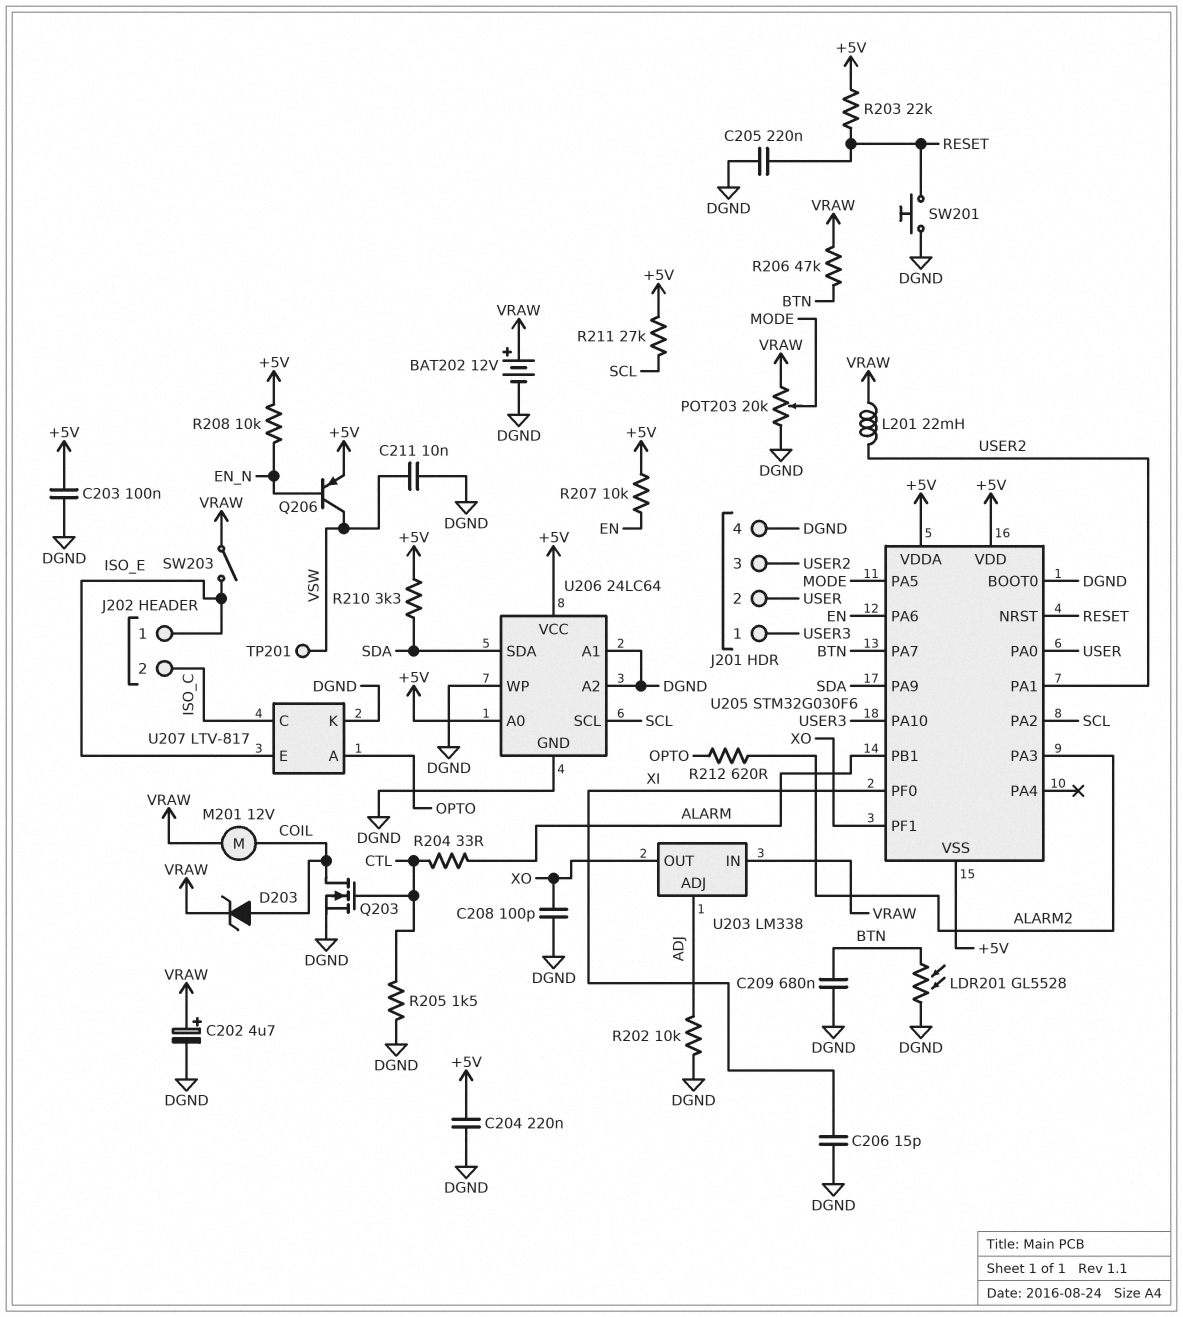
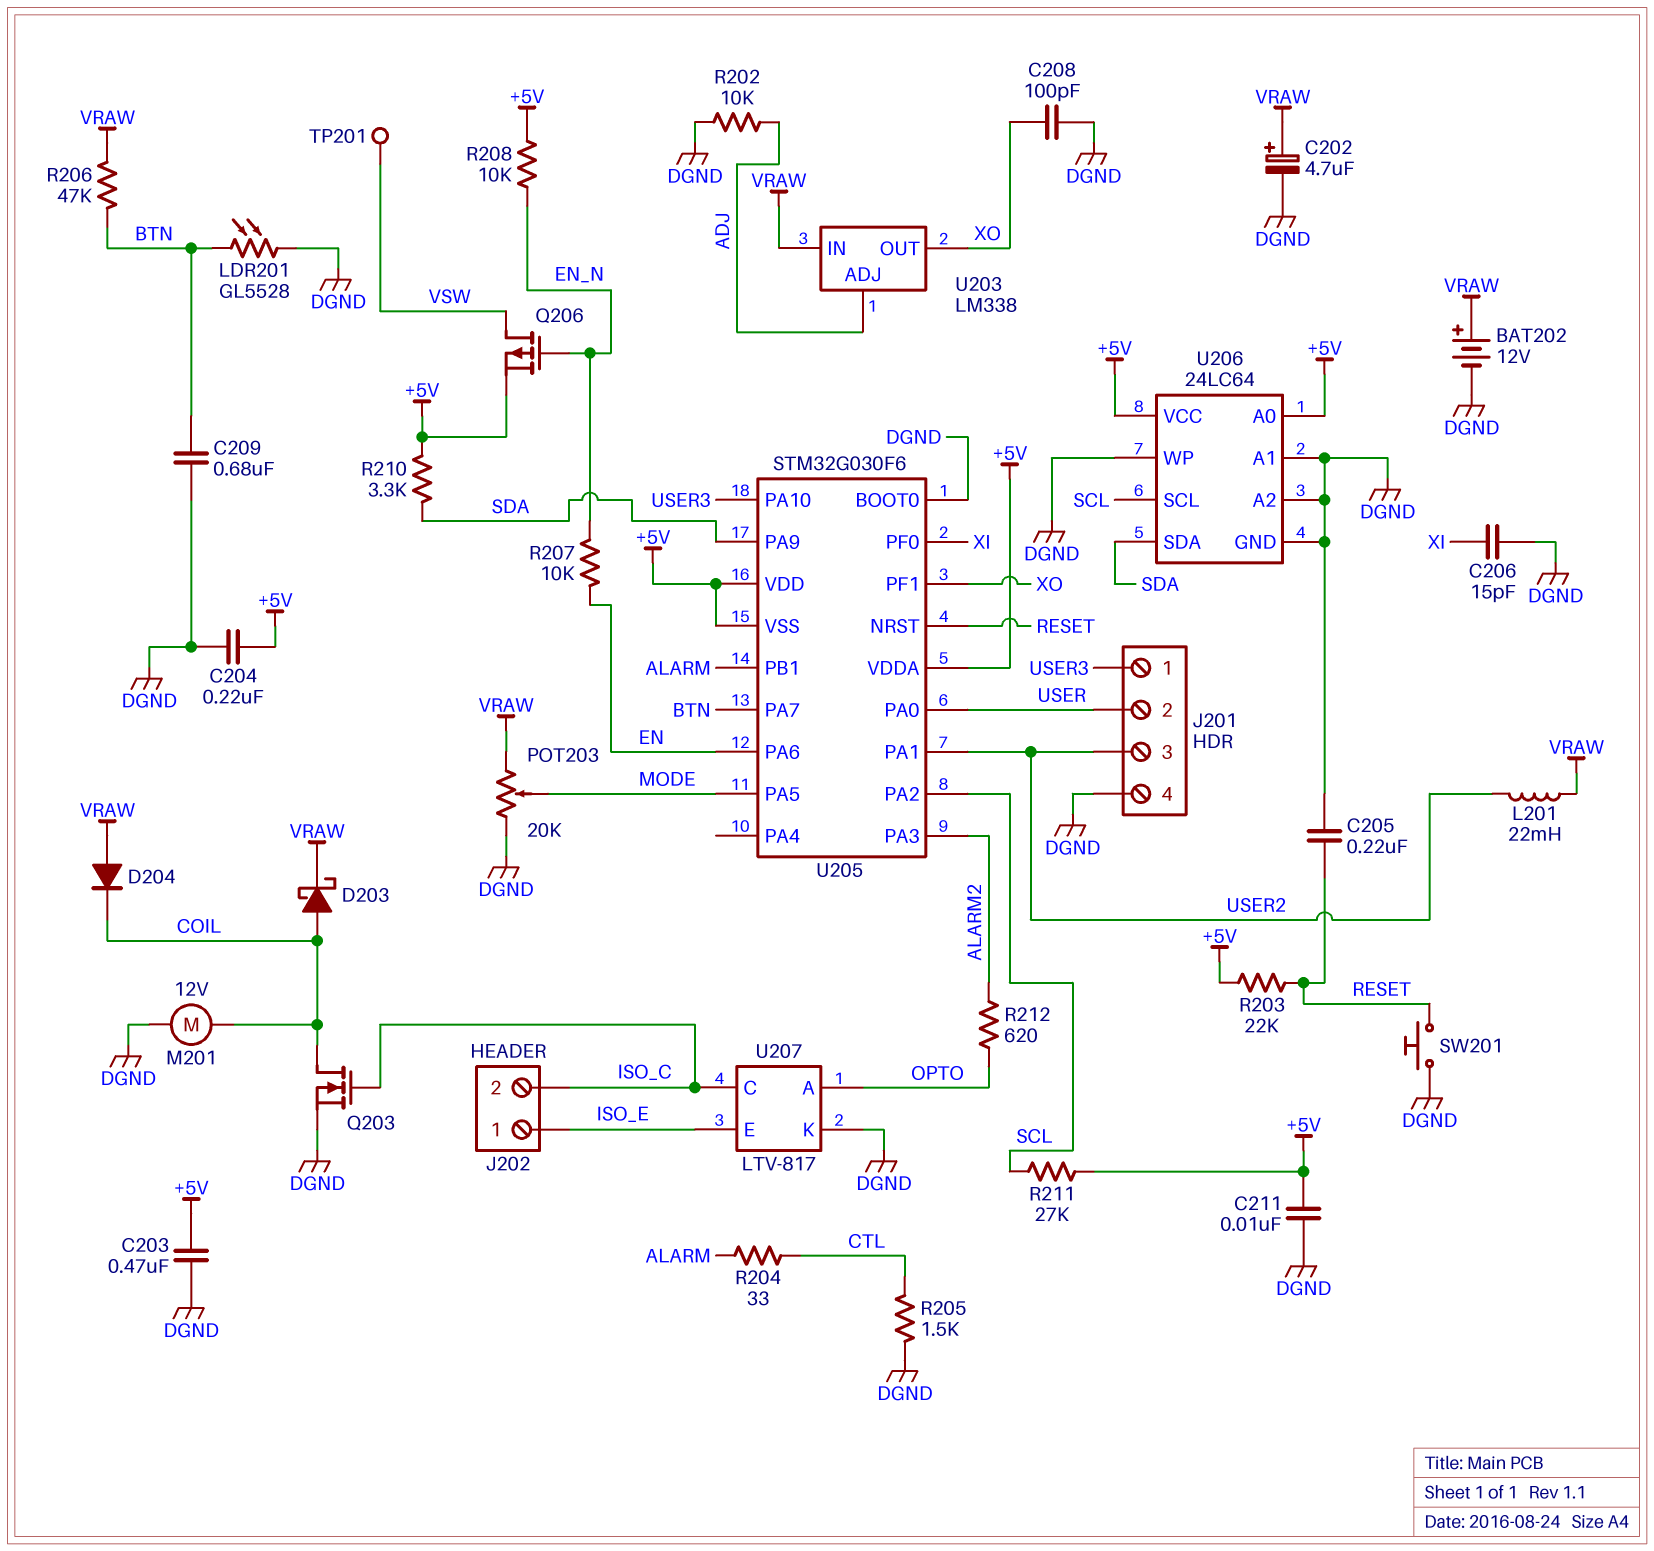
C203: 100nF (+5V, DGND) -> 470nF (+5V, DGND)
C211: 10nF (DGND, VSW) -> 10nF (+5V, DGND)
D203: zener (A COIL, K VRAW) -> schottky (A COIL, K VRAW)
D204: none -> diode (A VRAW, K COIL)
M201: motor 12V (COIL, VRAW) -> motor 12V (COIL, DGND)
Q203: NMOS (G CTL, D COIL, S DGND) -> NMOS (G ISO_C, D COIL, S DGND)
Q206: PNP (B EN_N, C VSW, E +5V) -> PMOS (G EN_N, D VSW, S +5V)
R207: 10k (+5V, EN) -> 10k (EN, EN_N)
SW203: switch (ISO_E, VRAW) -> none

